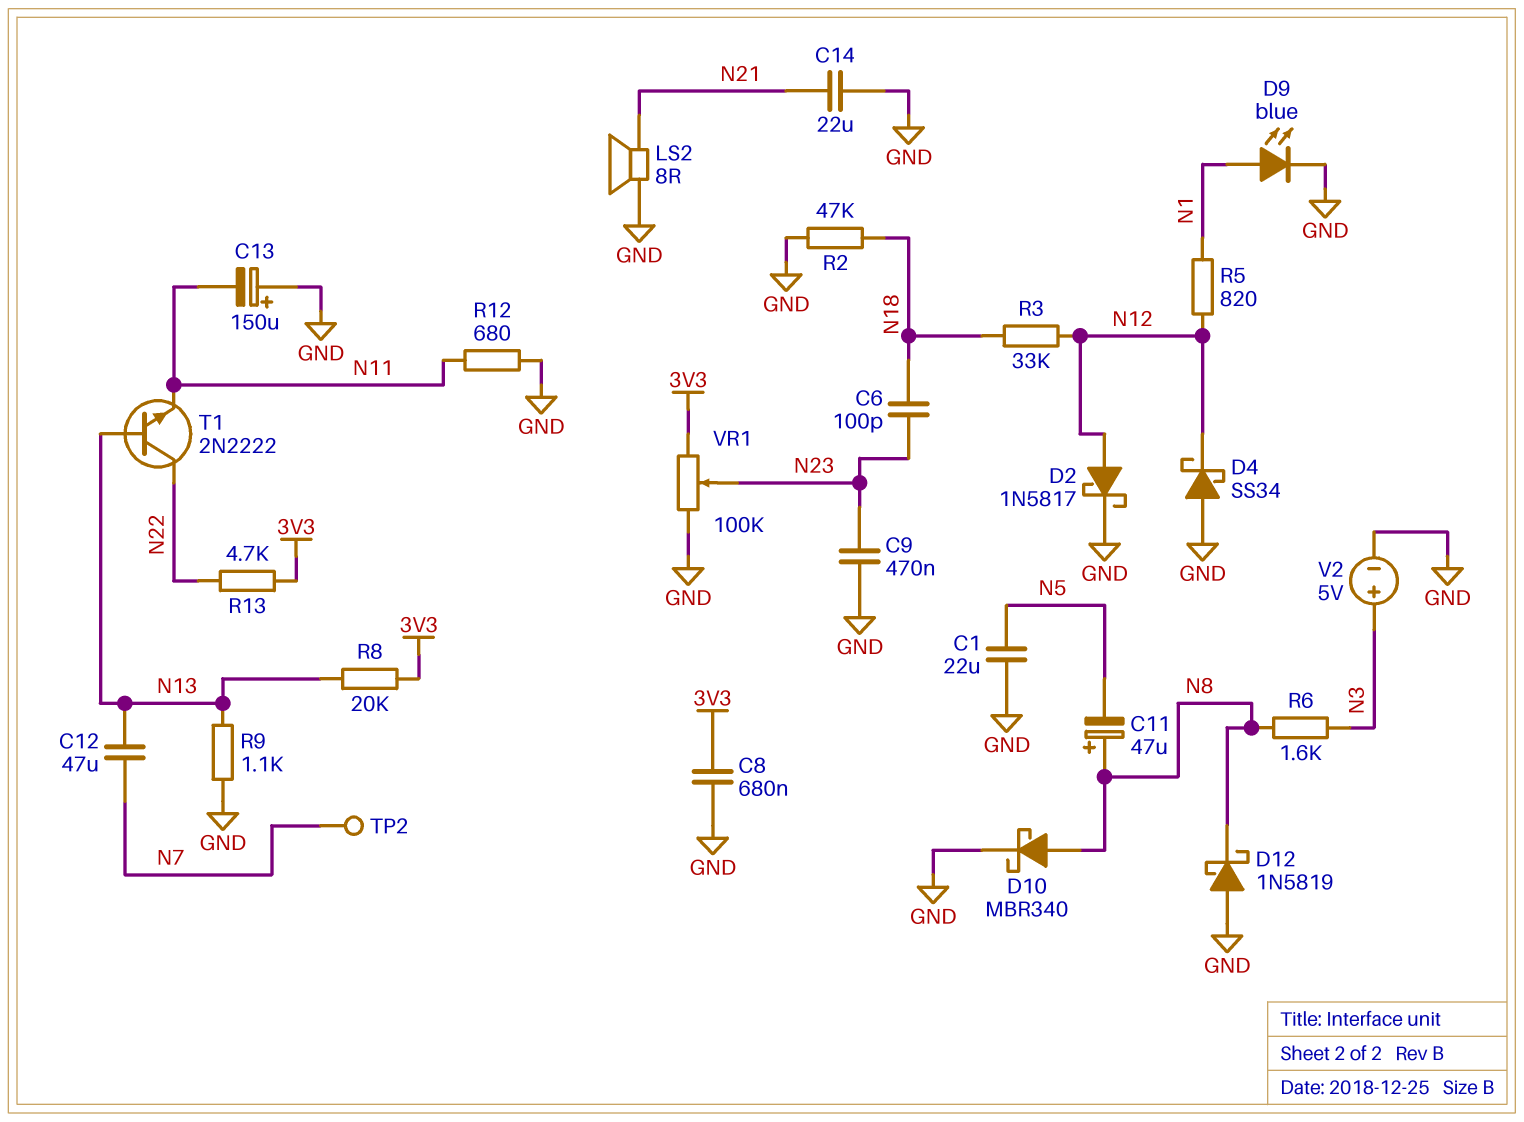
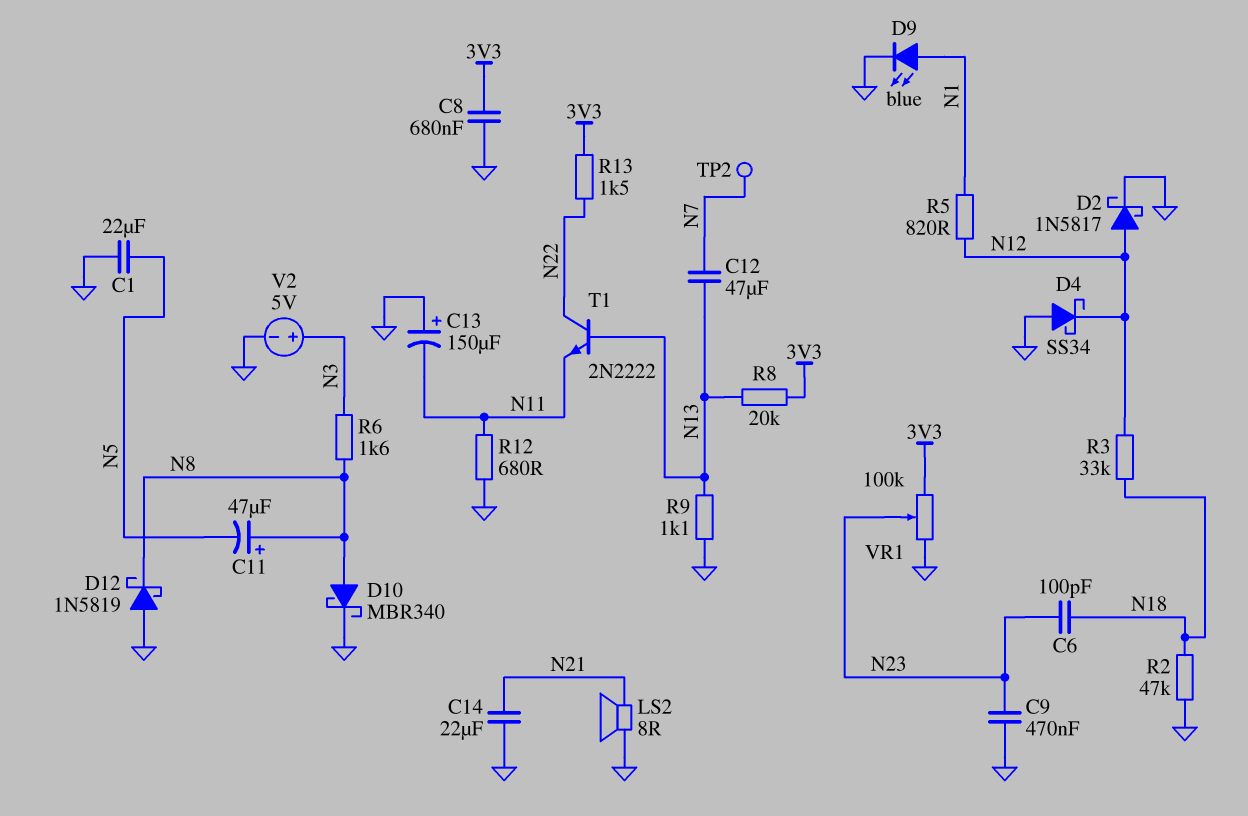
R13: 4.7k (3V3, N22) -> 1.5k (3V3, N22)

